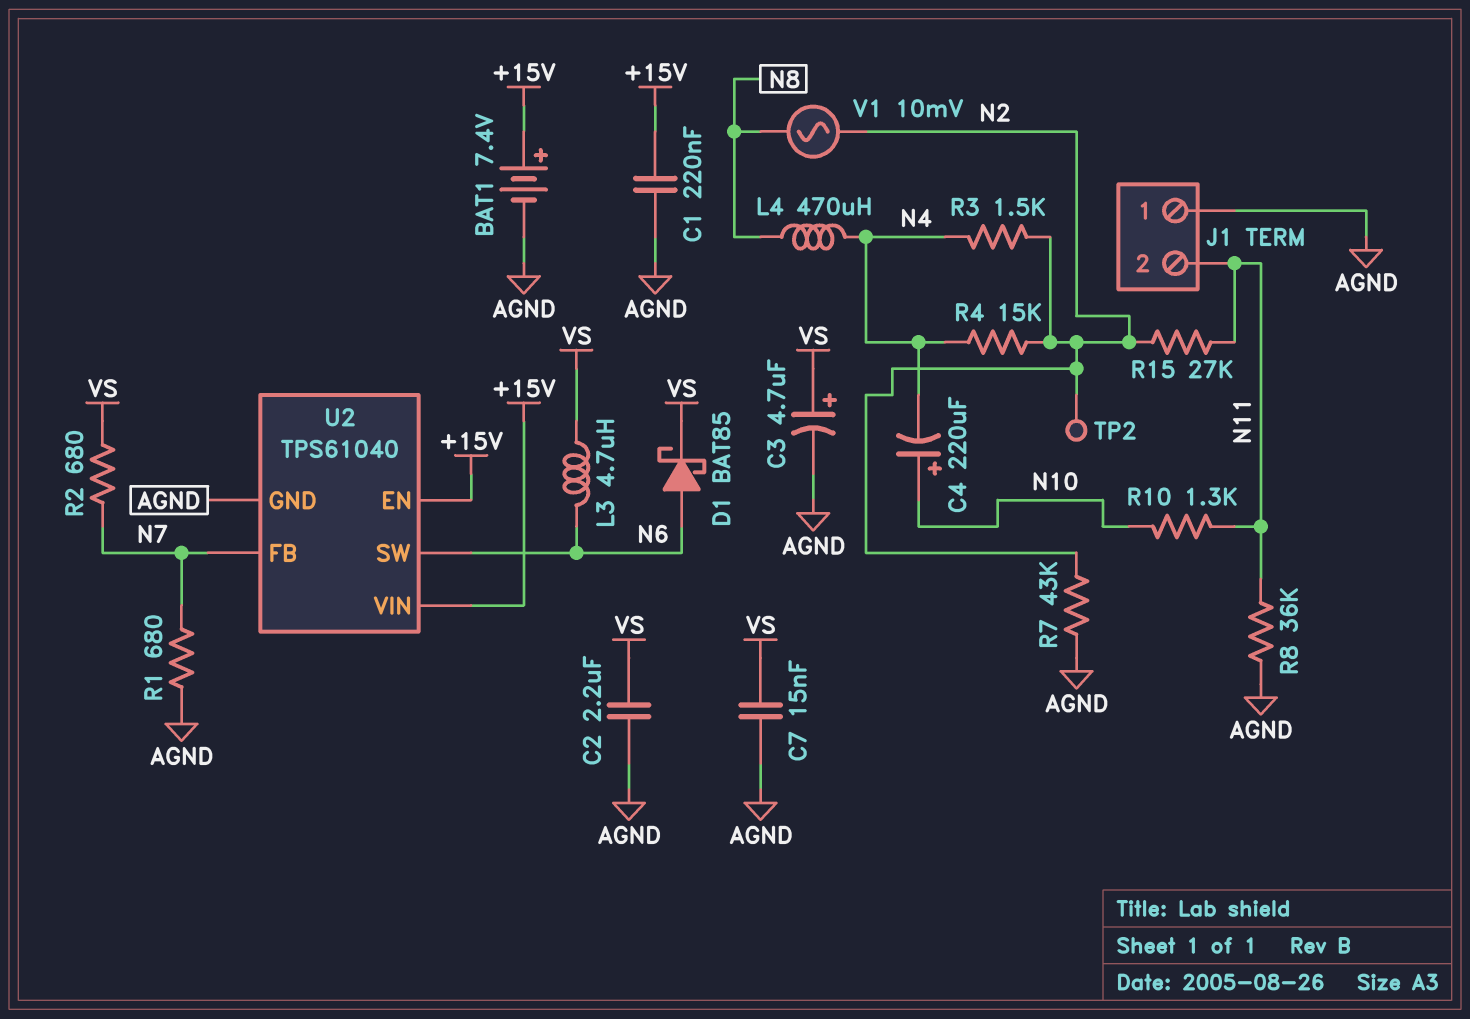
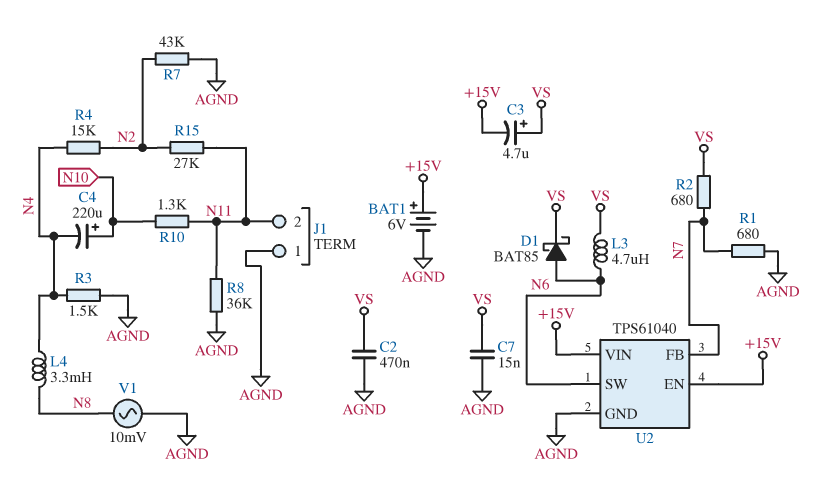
BAT1: 7.4V (plus +15V, minus AGND) -> 6V (plus +15V, minus AGND)
C1: 220nF (+15V, AGND) -> none
C2: 2.2uF (AGND, VS) -> 470nF (AGND, VS)
C3: 4.7uF (plus VS, minus AGND) -> 4.7uF (plus VS, minus +15V)
L4: 470uH (N4, N8) -> 3.3mH (N4, N8)
R3: 1.5k (N2, N4) -> 1.5k (AGND, N4)
TP2: test point (N2) -> none
V1: AC 10mV (N2, N8) -> AC 10mV (AGND, N8)

